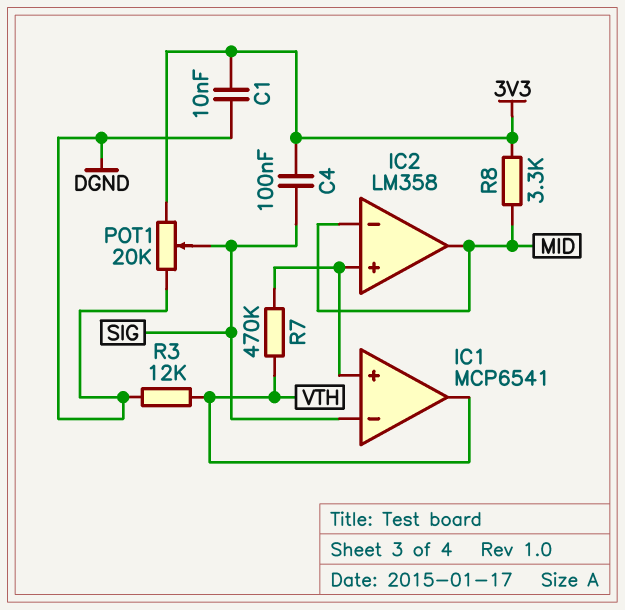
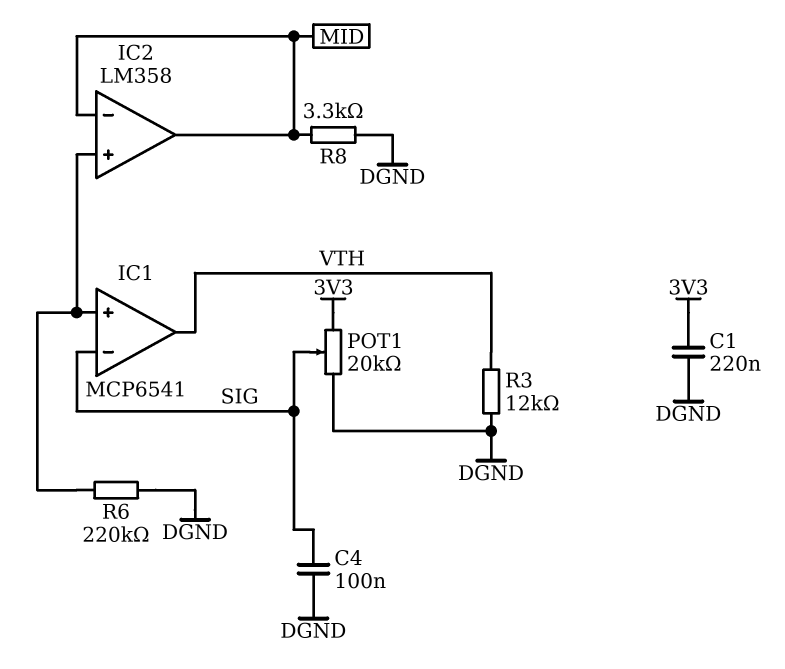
C1: 10nF (3V3, DGND) -> 220nF (3V3, DGND)
C4: 100nF (3V3, SIG) -> 100nF (DGND, SIG)
R6: none -> 220k (DGND, IC1/in+)
R7: 470k (IC1/in+, VTH) -> none
R8: 3.3k (3V3, MID) -> 3.3k (DGND, MID)

